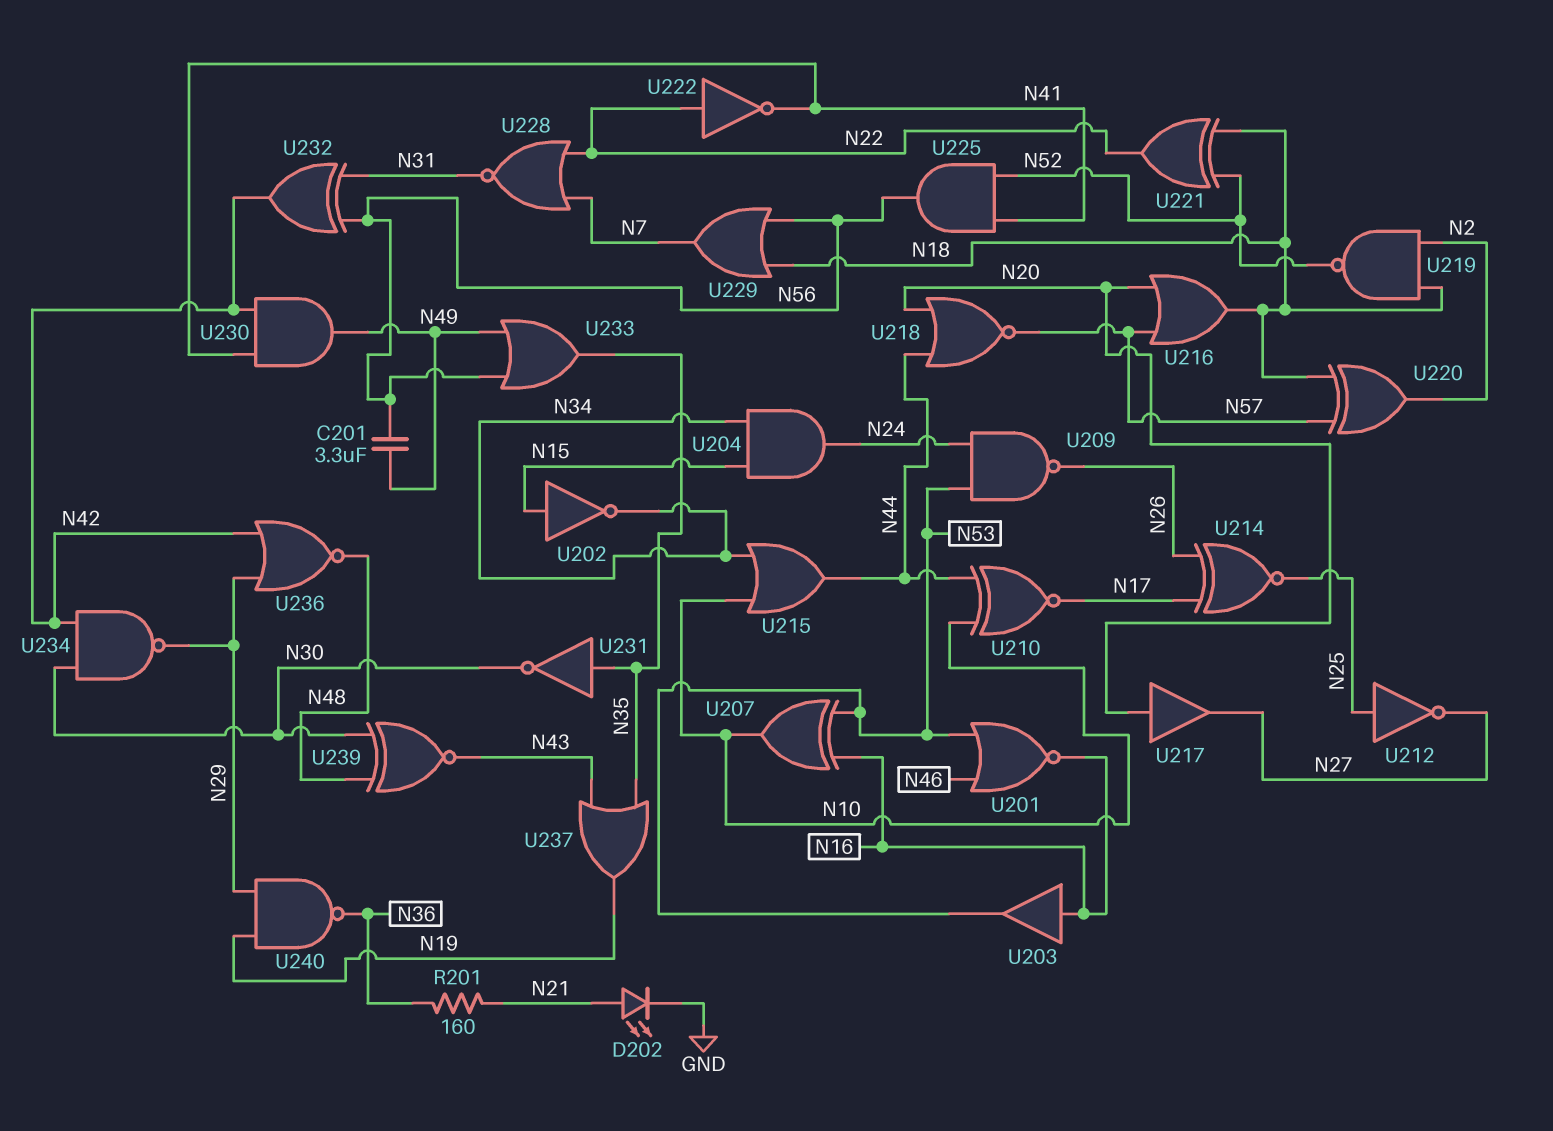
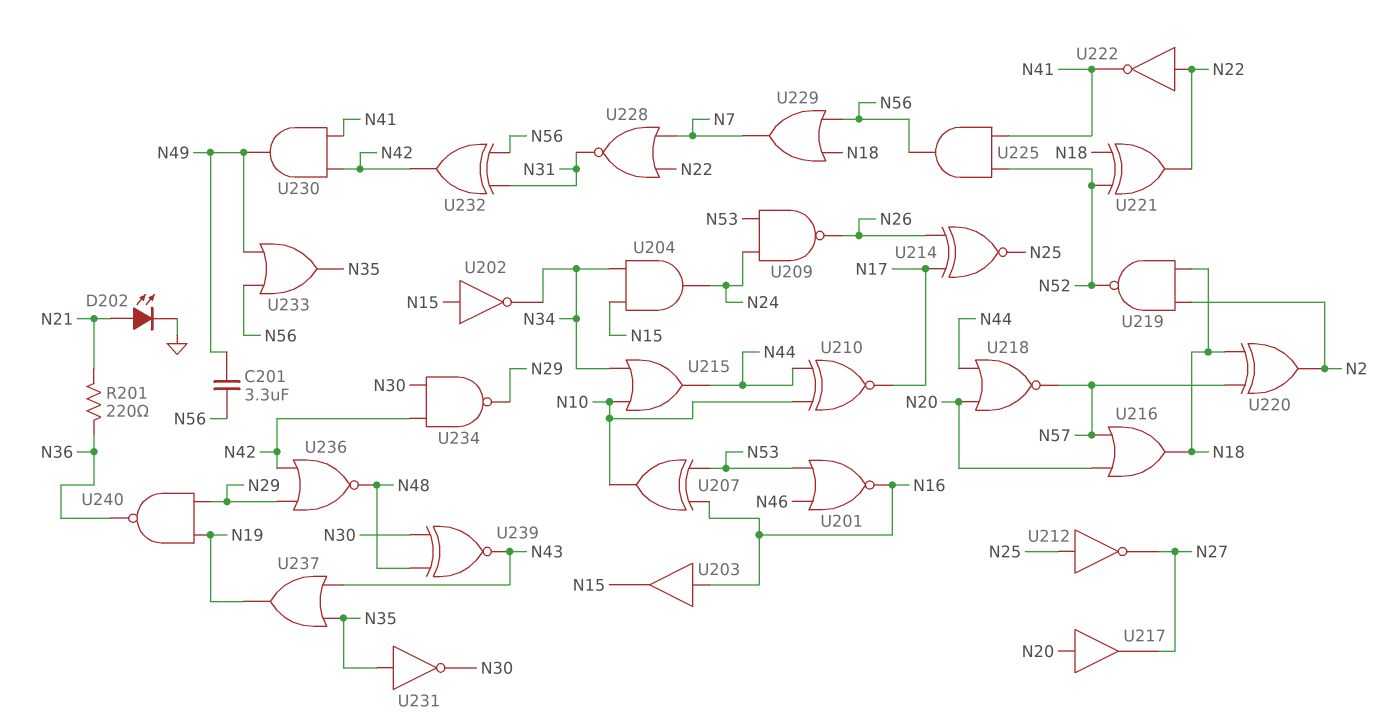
R201: 160 (N21, N36) -> 220 (N21, N36)
U203: buffer (in N16, out N53) -> buffer (in N16, out N15)

